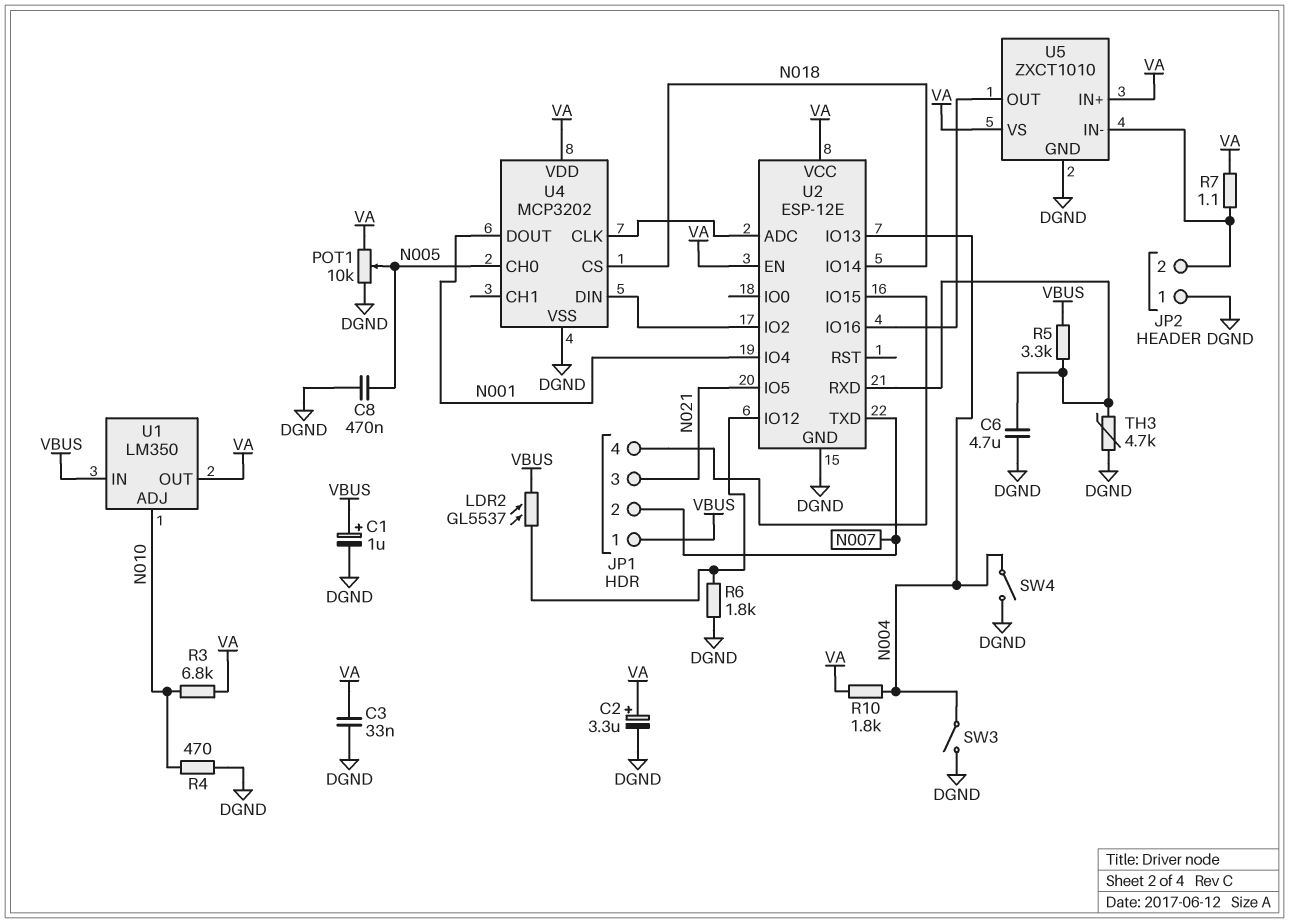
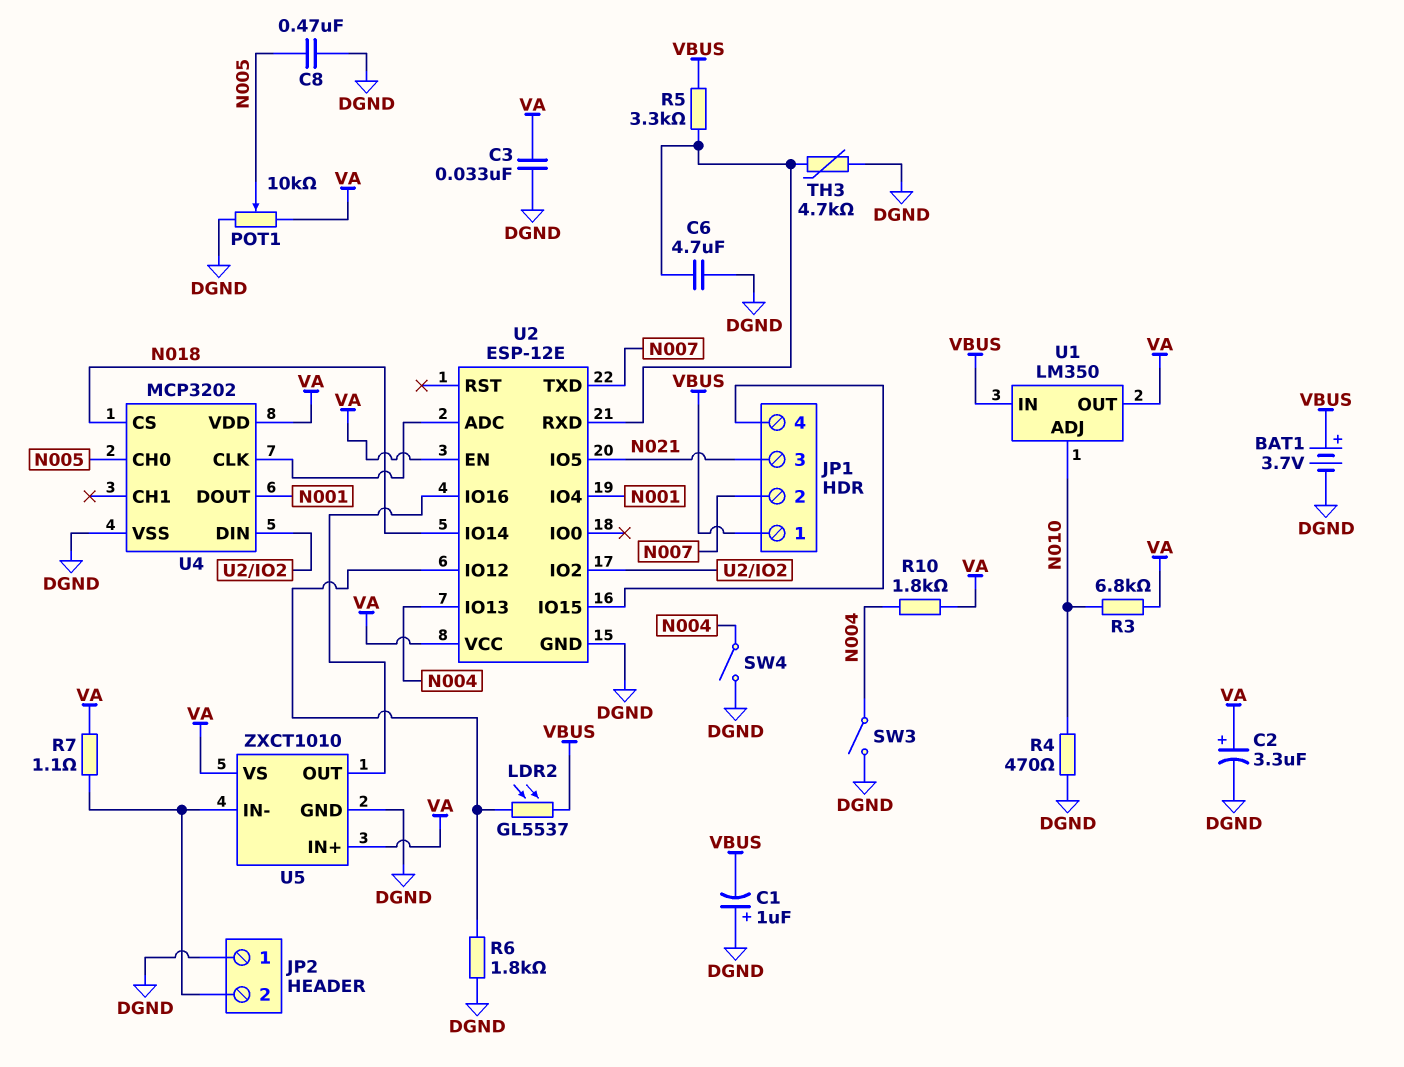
BAT1: none -> 3.7V (plus VBUS, minus DGND)
C1: 1uF (plus VBUS, minus DGND) -> 1uF (plus DGND, minus VBUS)

